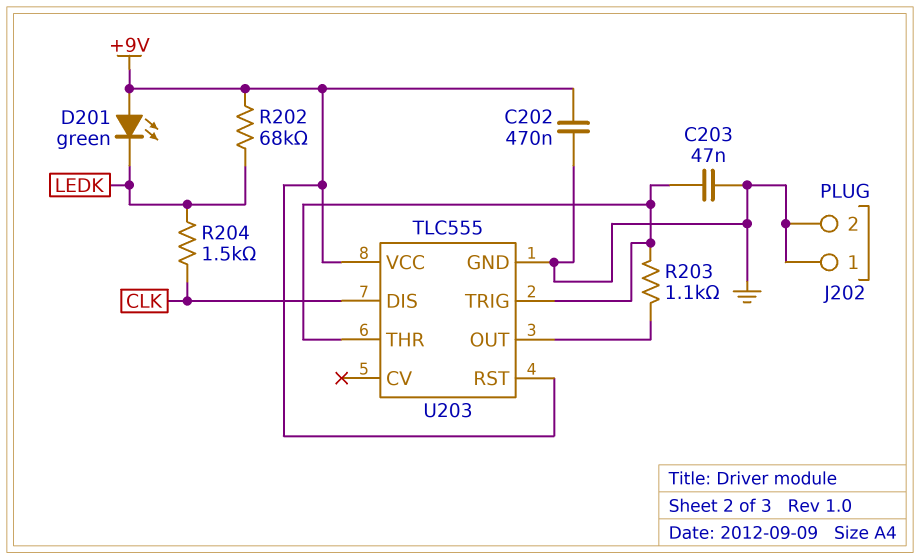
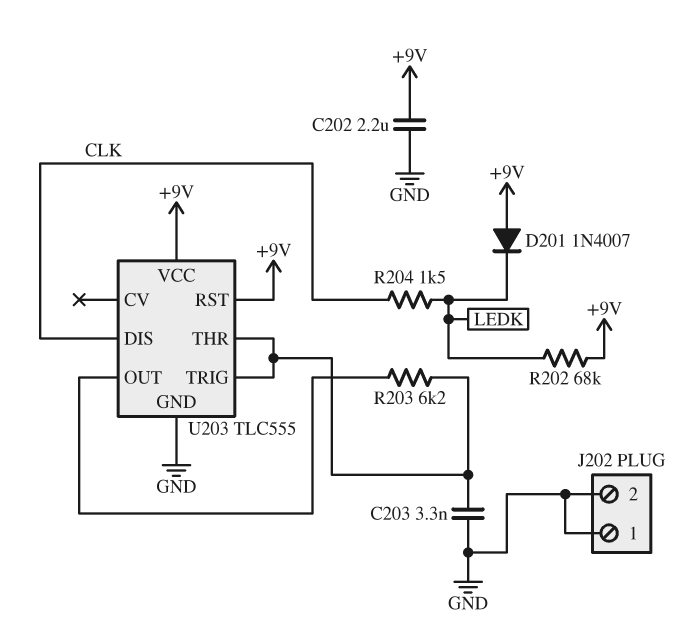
C202: 470nF (+9V, GND) -> 2.2uF (+9V, GND)
C203: 47nF (GND, U203/THR) -> 3.3nF (GND, U203/THR)
D201: LED green (A +9V, K LEDK) -> diode 1N4007 (A +9V, K LEDK)
R203: 1.1k (U203/OUT, U203/THR) -> 6.2k (U203/OUT, U203/THR)

